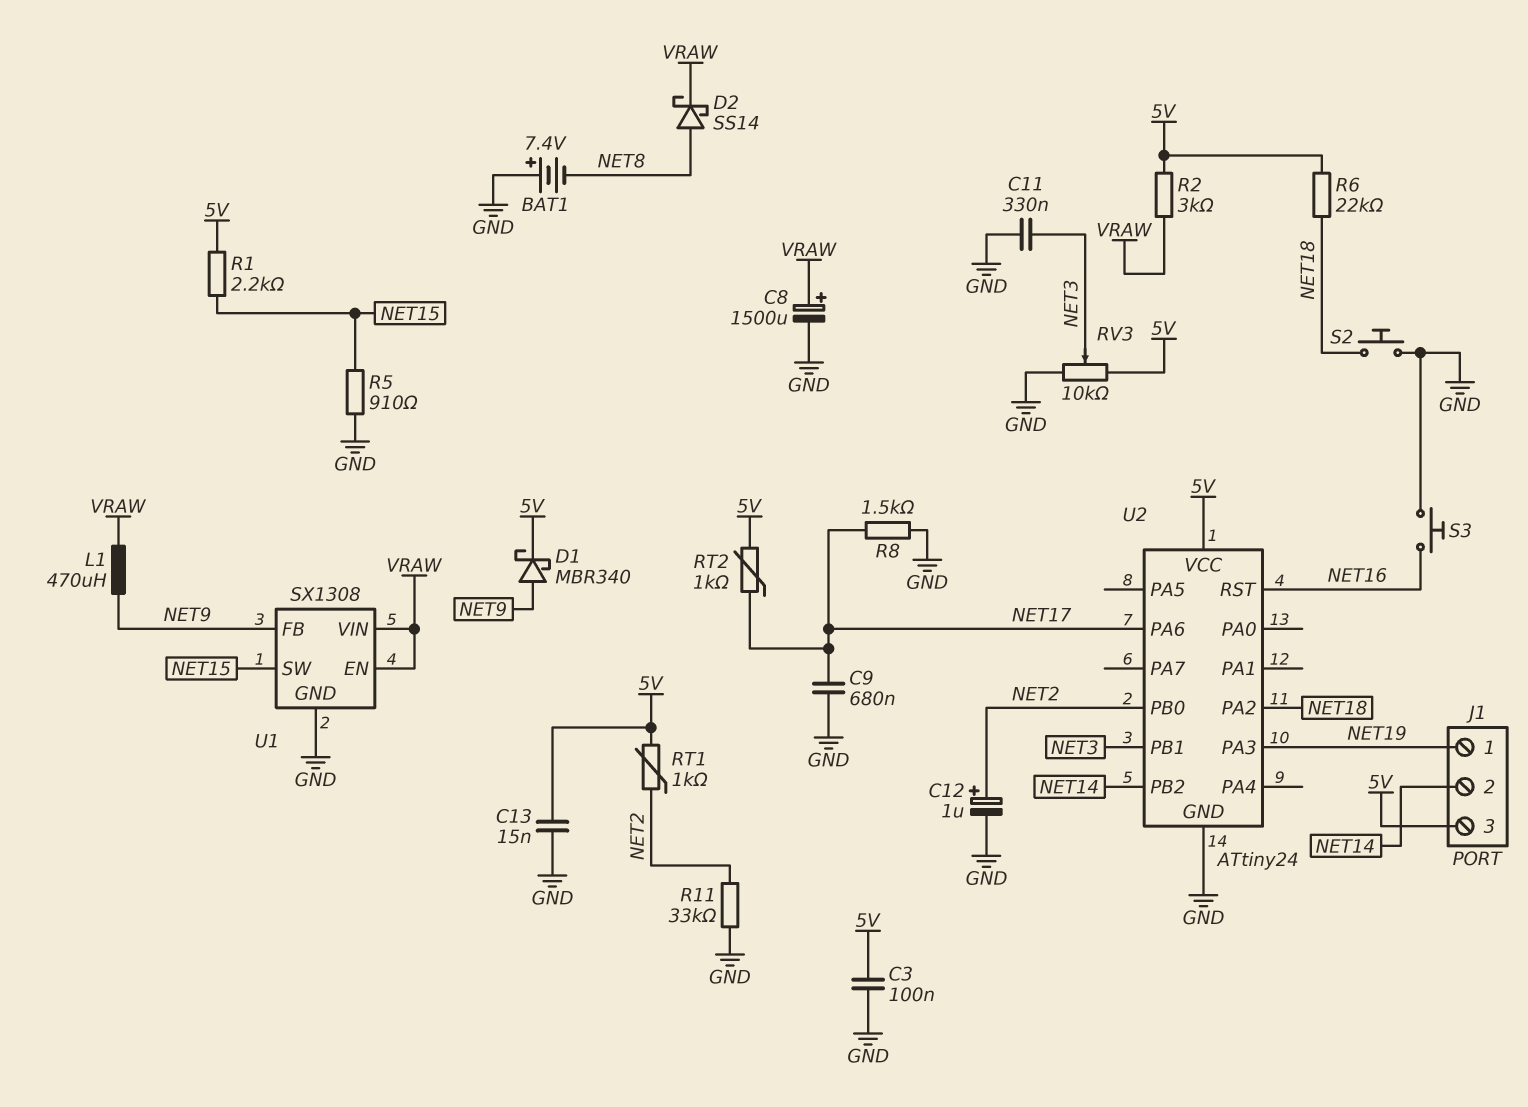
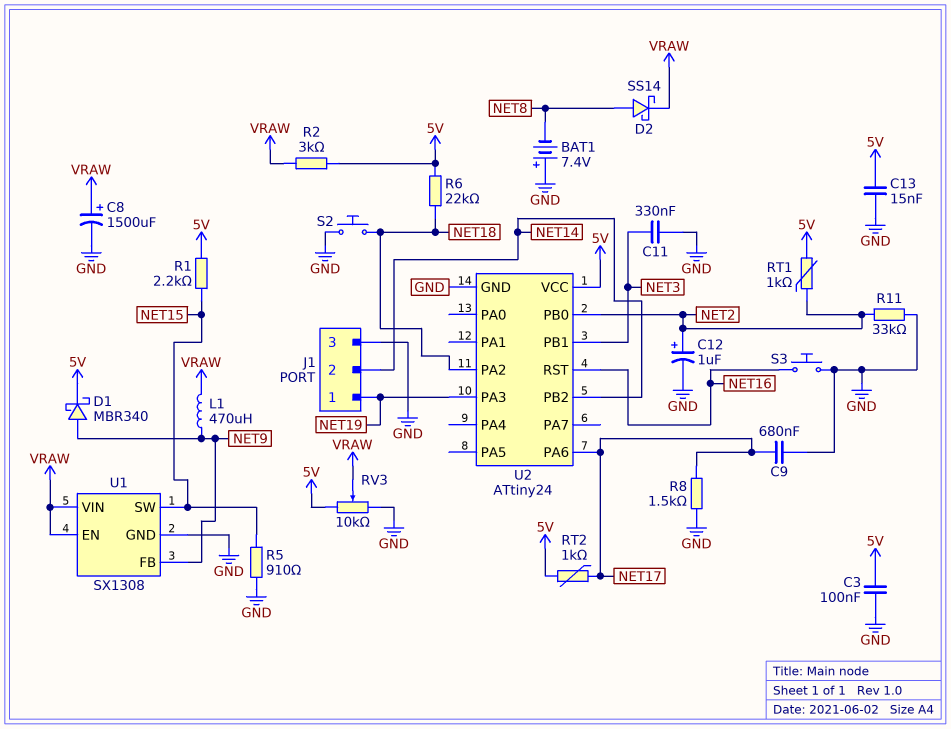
J1 pin 3: 5V -> GND
RV3: 10k (5V, GND, wiper NET3) -> 10k (5V, GND, wiper VRAW)

